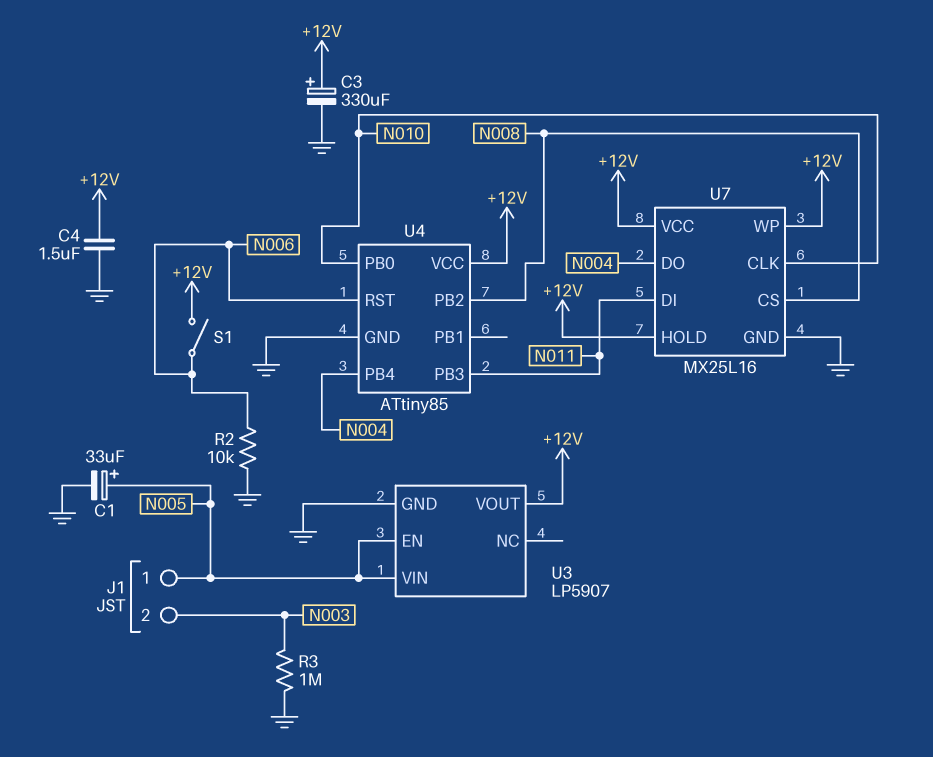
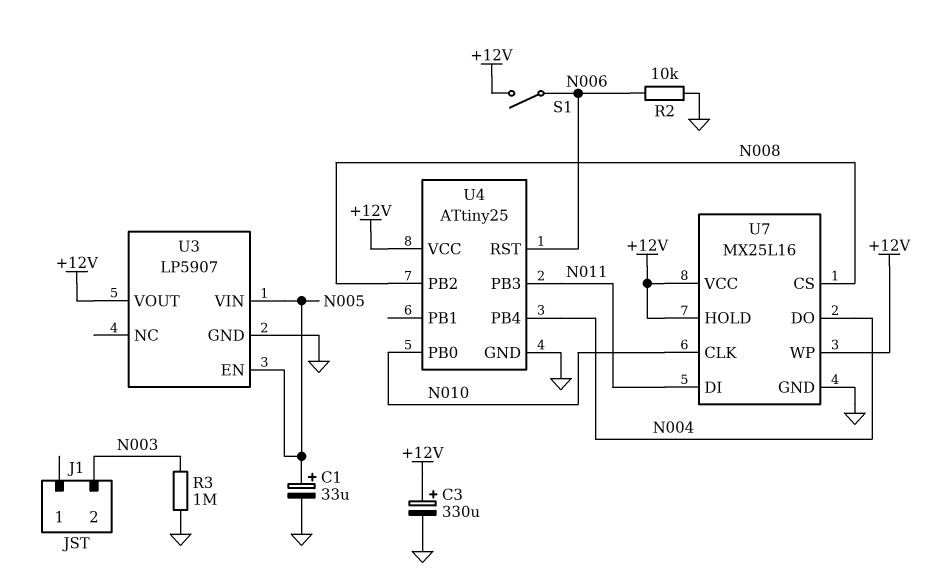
C4: 1.5uF (+12V, GND) -> none
J1 pin 1: N005 -> none
U4: ATtiny85 -> ATtiny25

